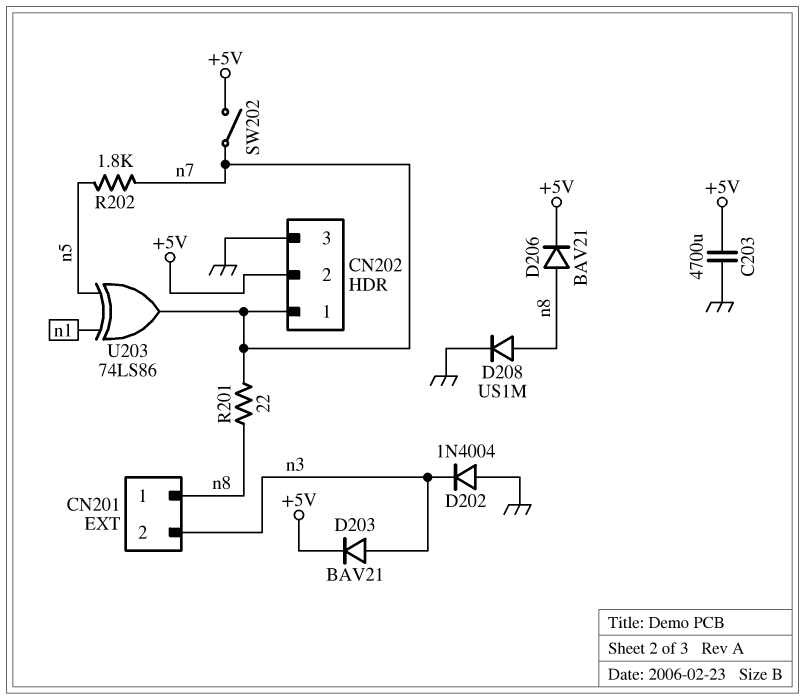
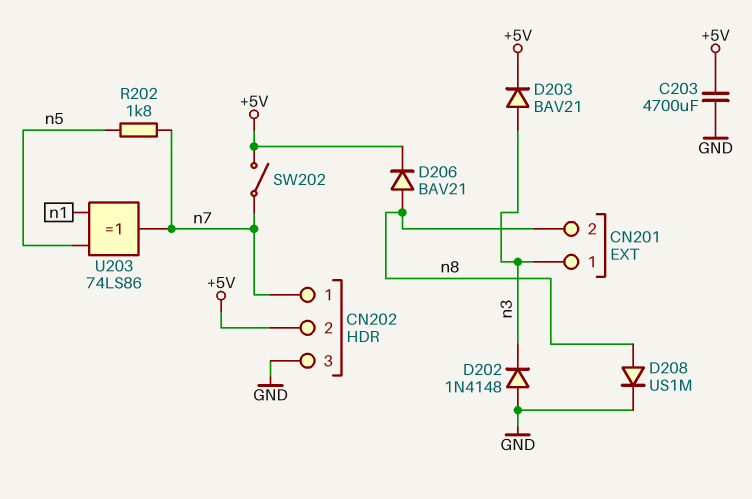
CN201 pin 1: n8 -> n3
CN201 pin 2: n3 -> n8
D202: diode 1N4004 (A GND, K n3) -> diode 1N4148 (A GND, K n3)
R201: 22 (n7, n8) -> none

